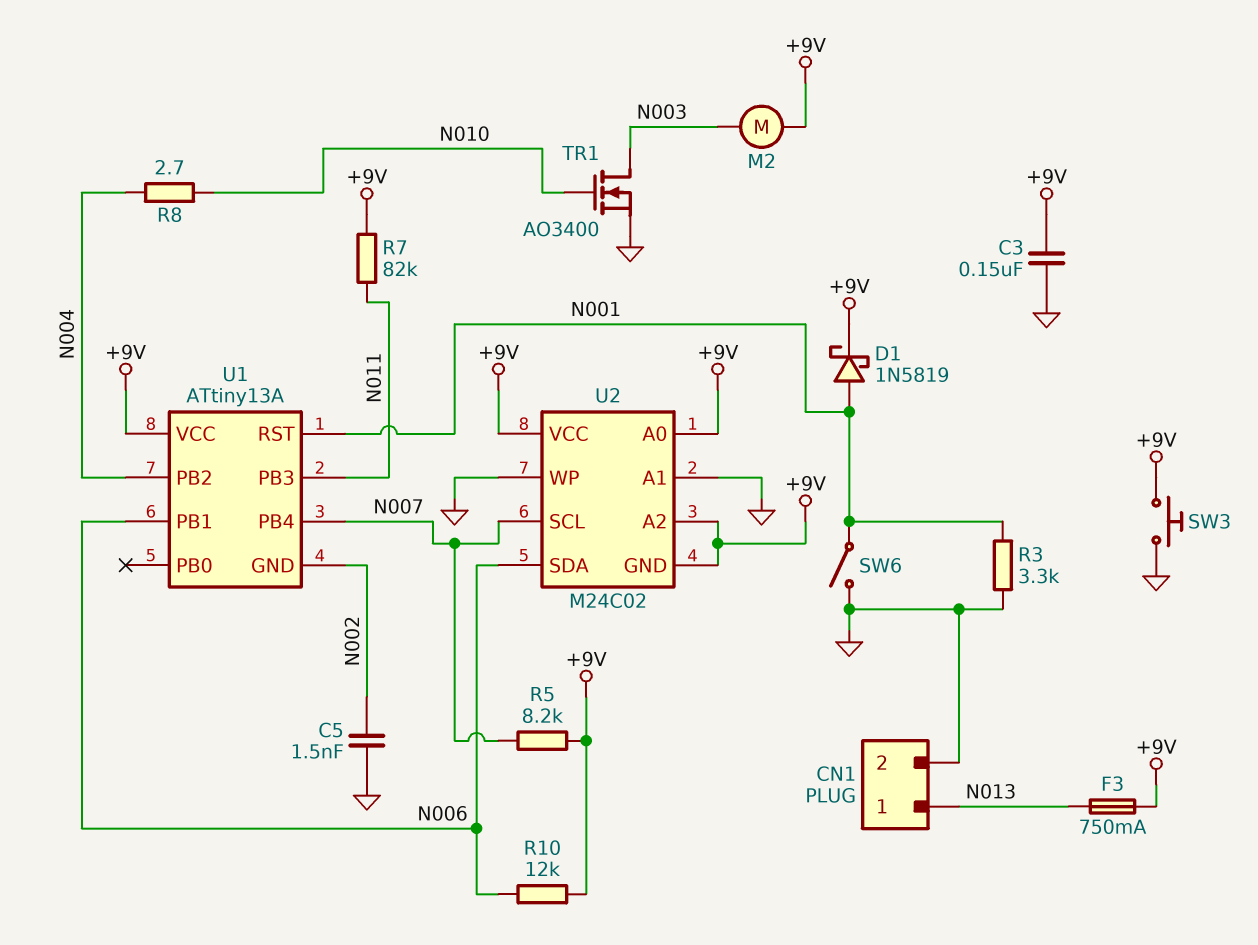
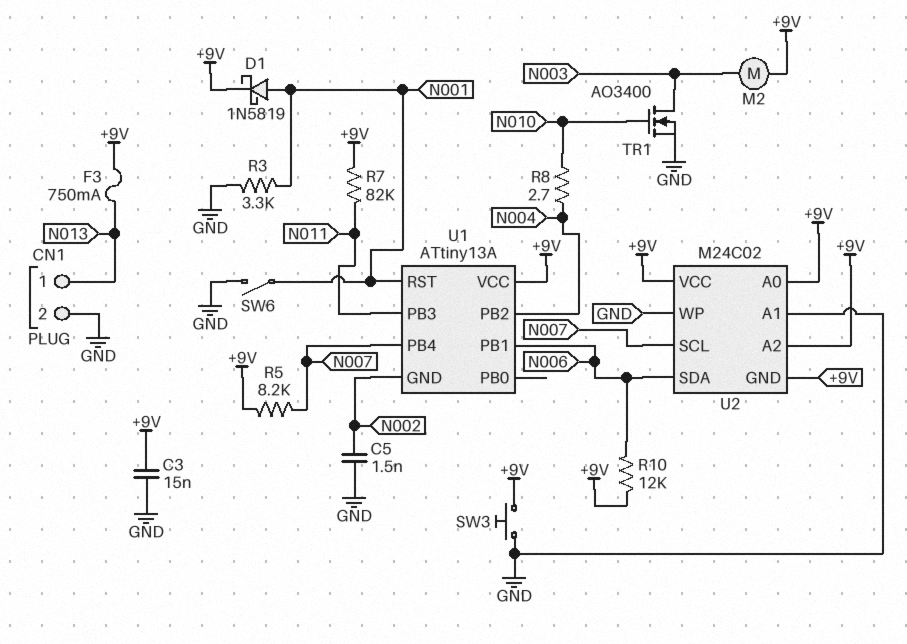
C3: 150nF (+9V, GND) -> 15nF (+9V, GND)

